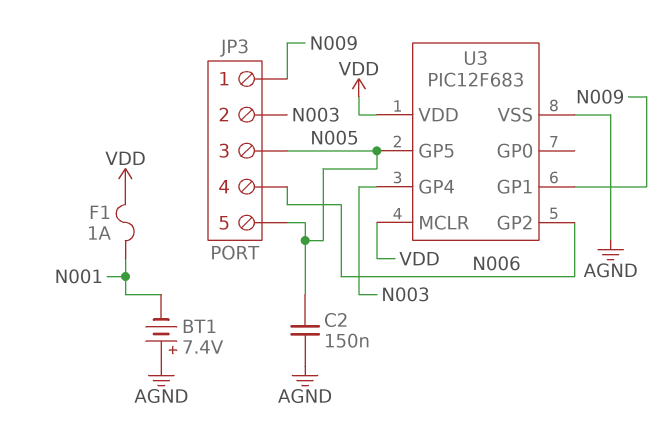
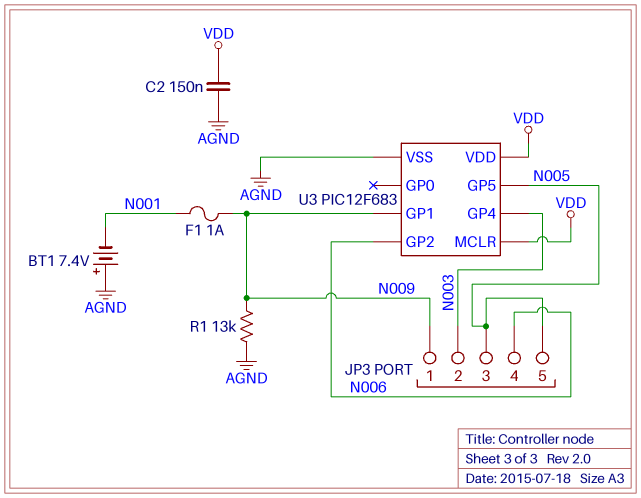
C2: 150nF (AGND, N005) -> 150nF (AGND, VDD)
F1: 1A (N001, VDD) -> 1A (N001, N009)
R1: none -> 13k (AGND, N009)

